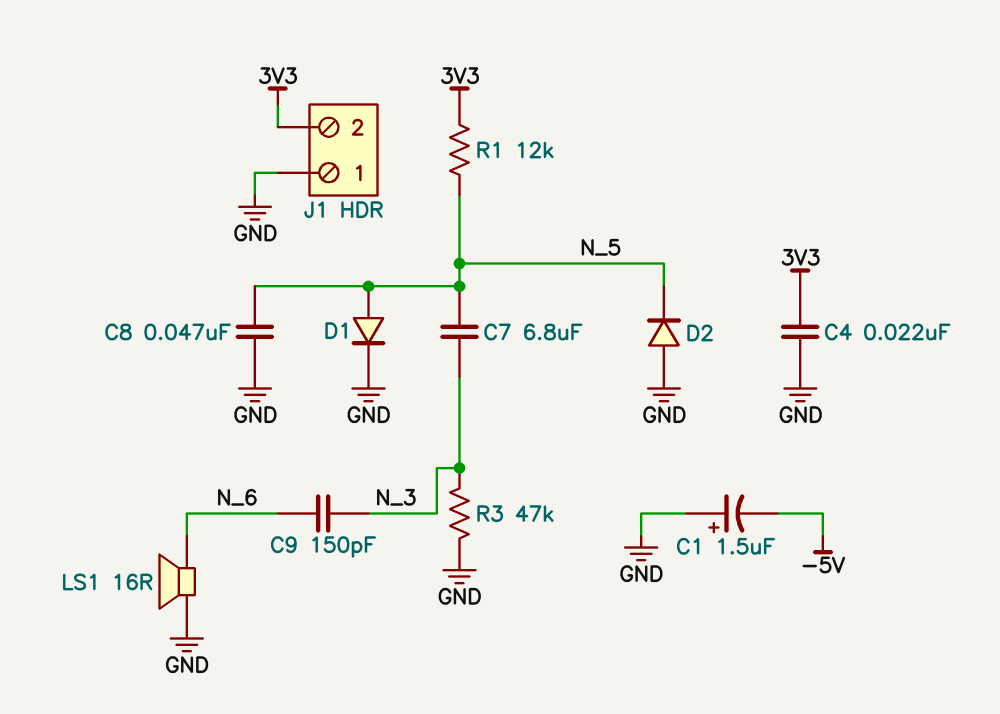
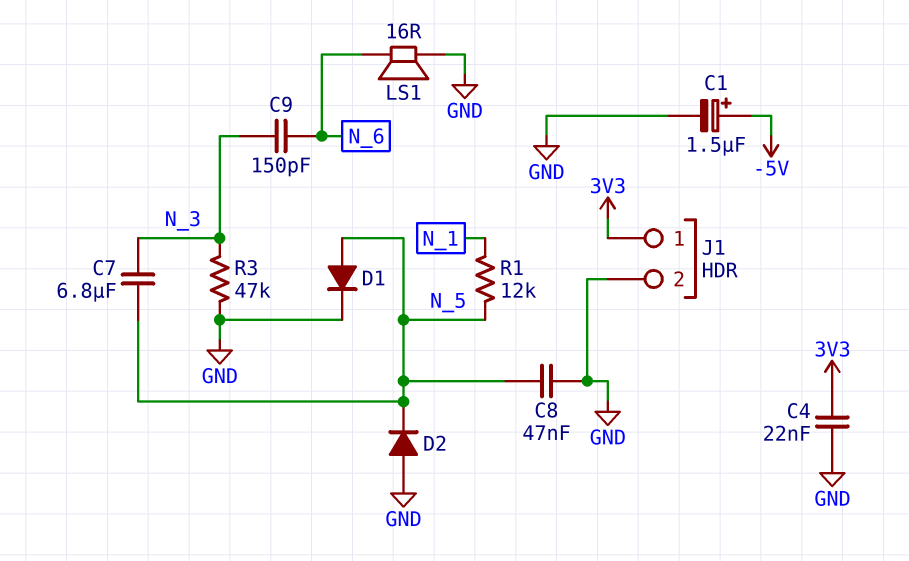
C1: 1.5uF (plus GND, minus -5V) -> 1.5uF (plus -5V, minus GND)
J1 pin 1: GND -> 3V3
J1 pin 2: 3V3 -> GND
R1: 12k (3V3, N_5) -> 12k (N_1, N_5)

